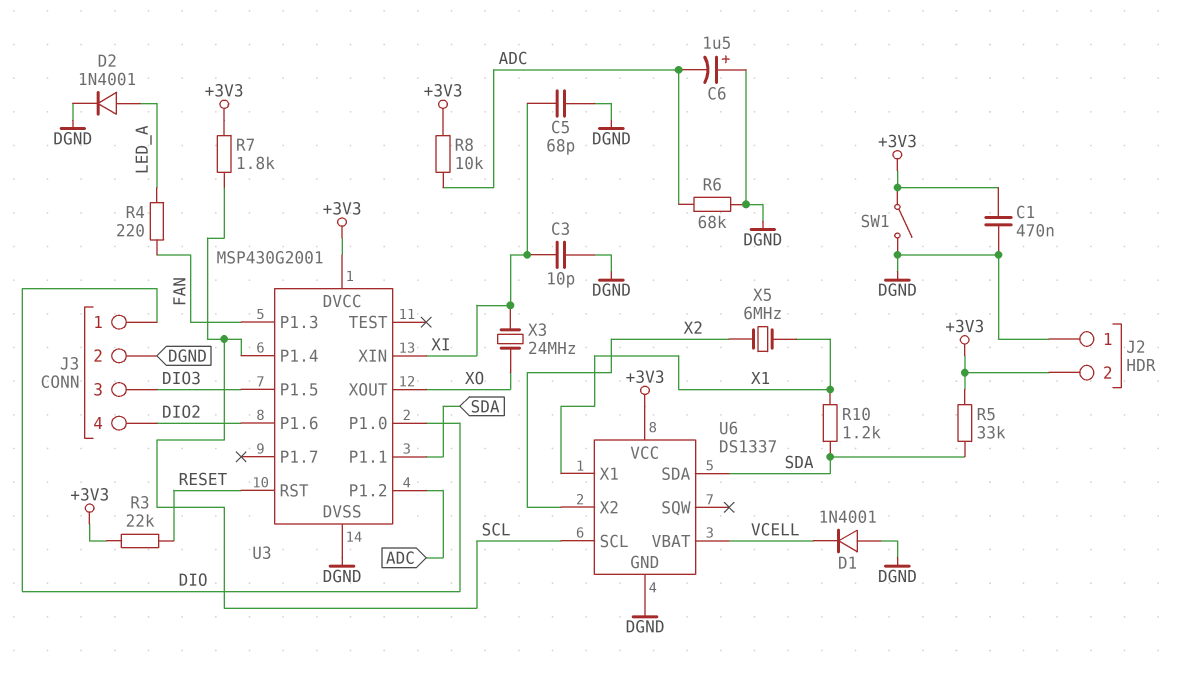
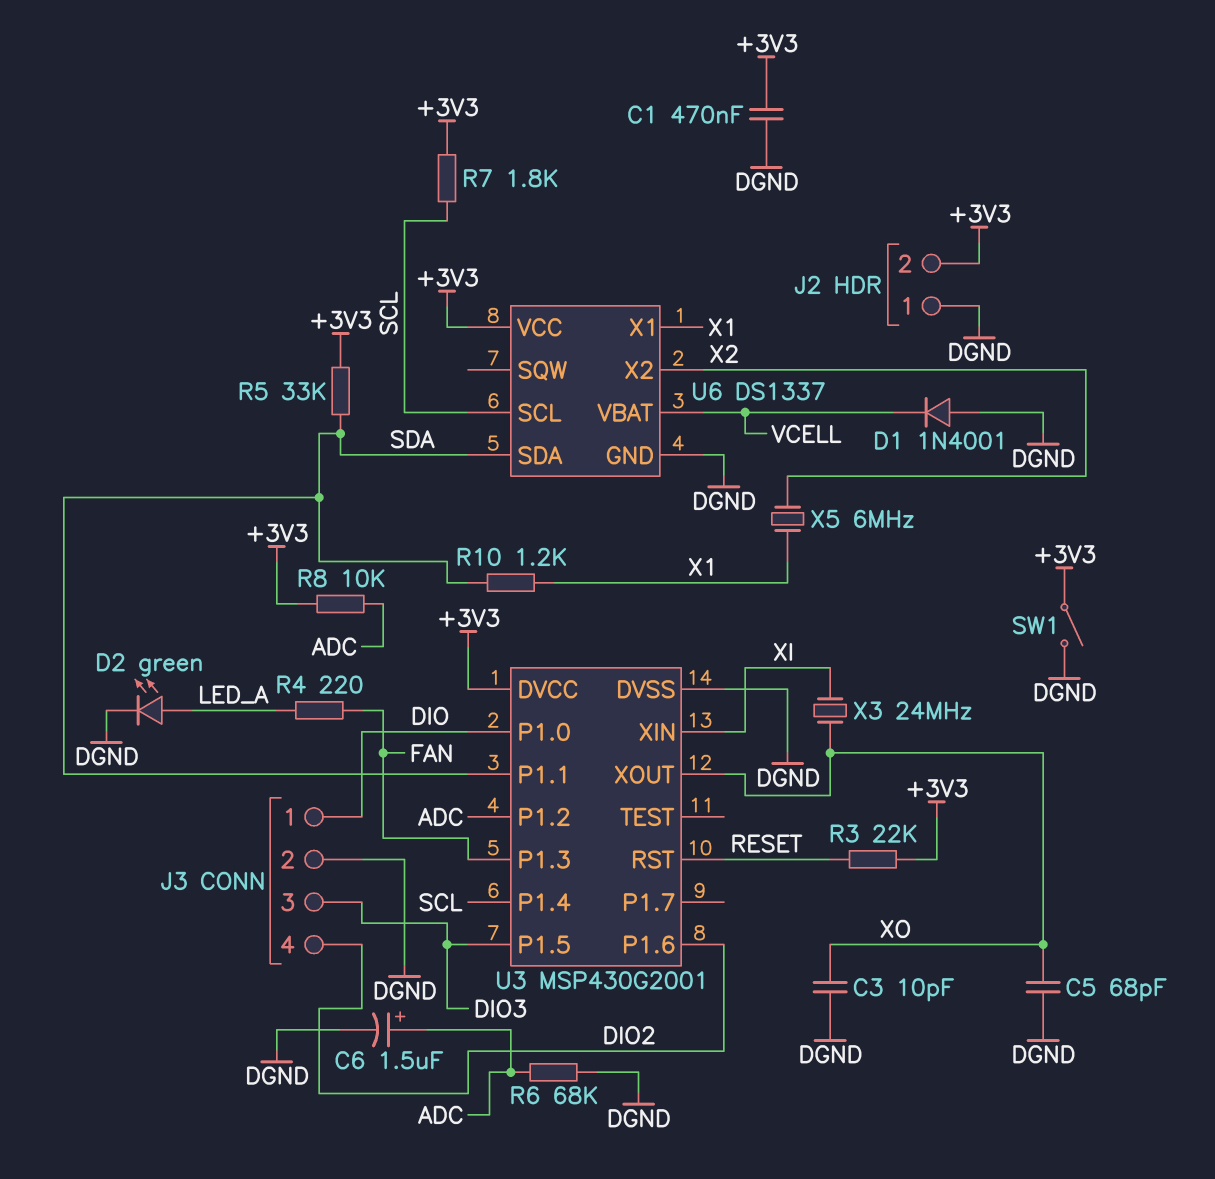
C3: 10pF (DGND, XI) -> 10pF (DGND, XO)
C5: 68pF (DGND, XI) -> 68pF (DGND, XO)
C6: 1.5uF (plus DGND, minus ADC) -> 1.5uF (plus ADC, minus DGND)
D2: diode 1N4001 (A LED_A, K DGND) -> LED green (A LED_A, K DGND)

